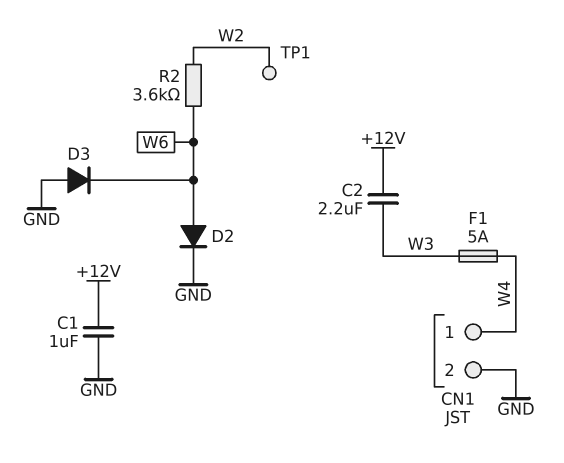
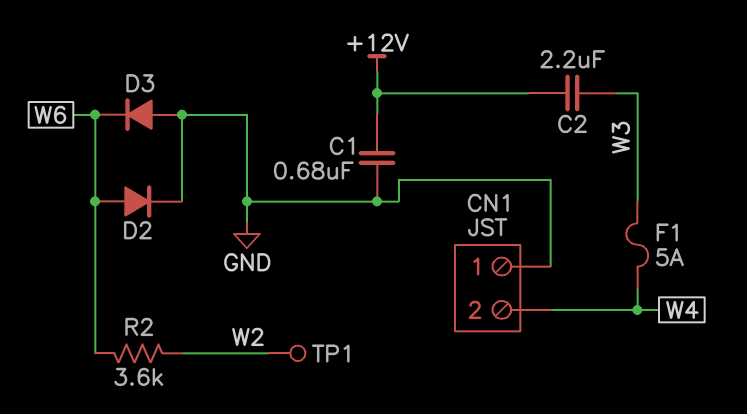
C1: 1uF (+12V, GND) -> 680nF (+12V, GND)
CN1 pin 1: W4 -> GND
CN1 pin 2: GND -> W4

